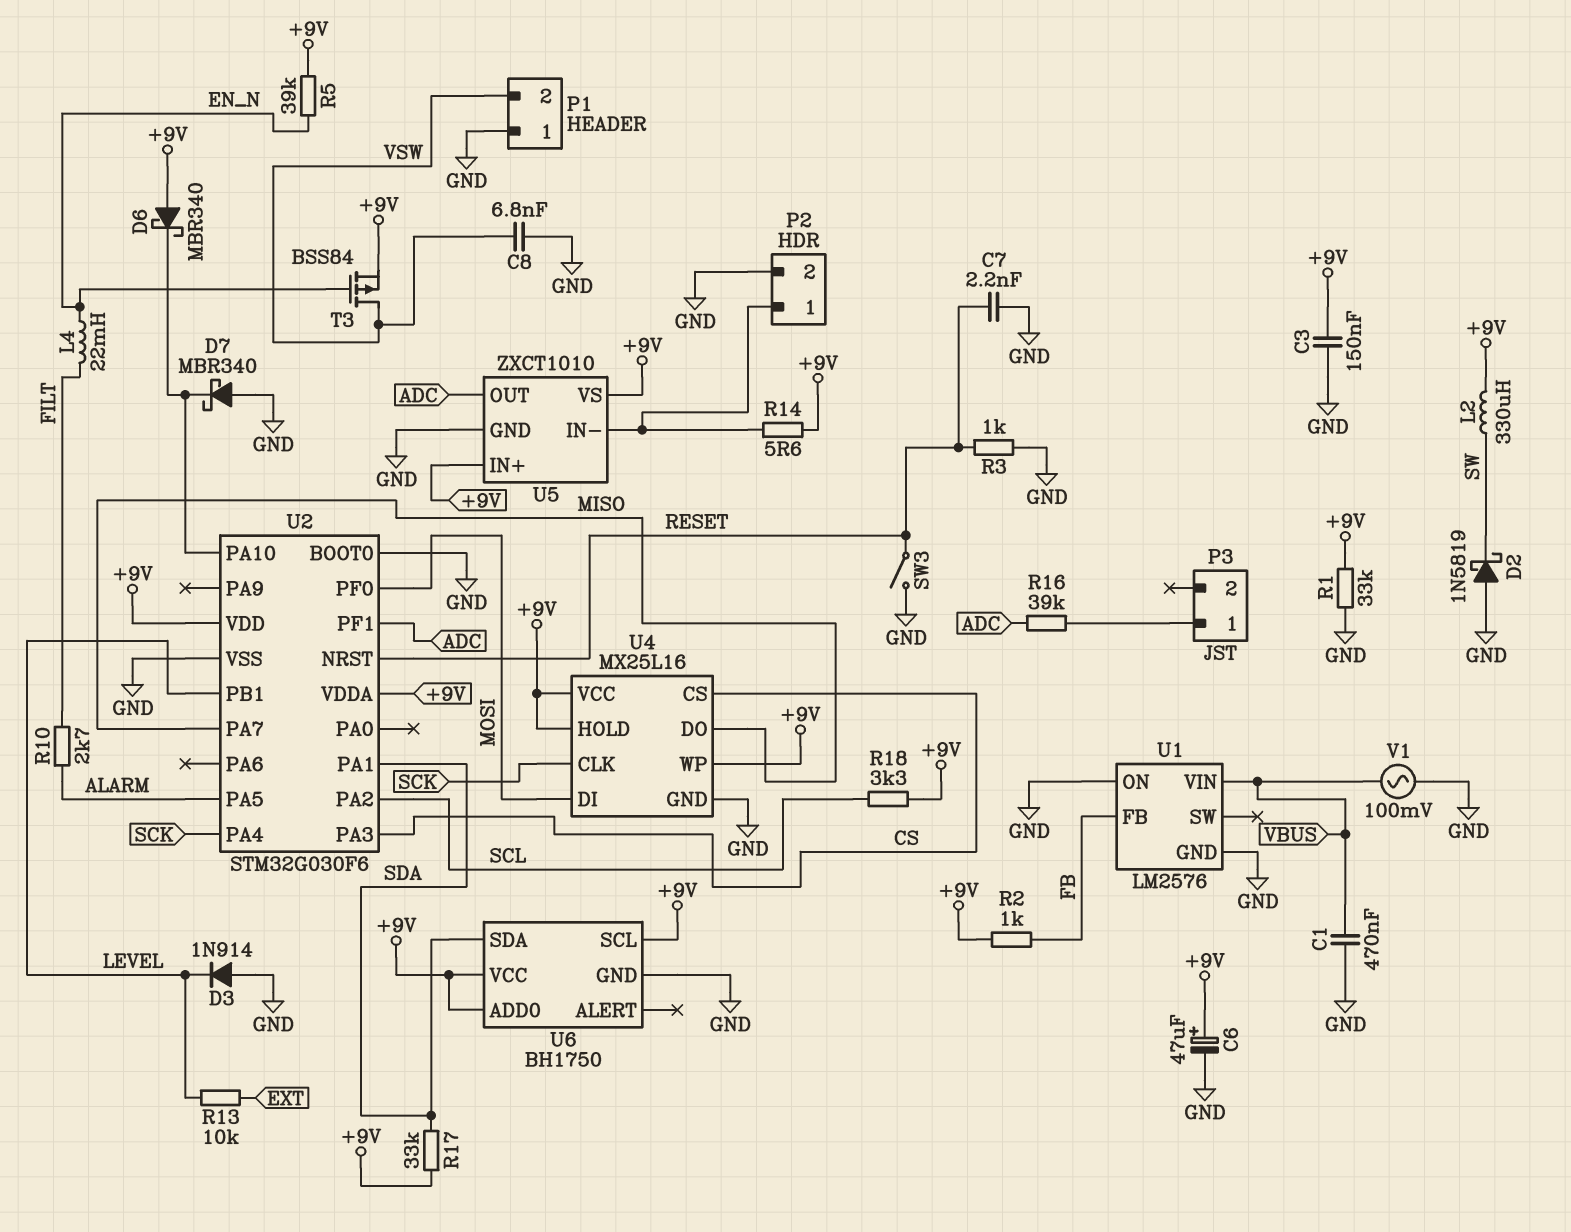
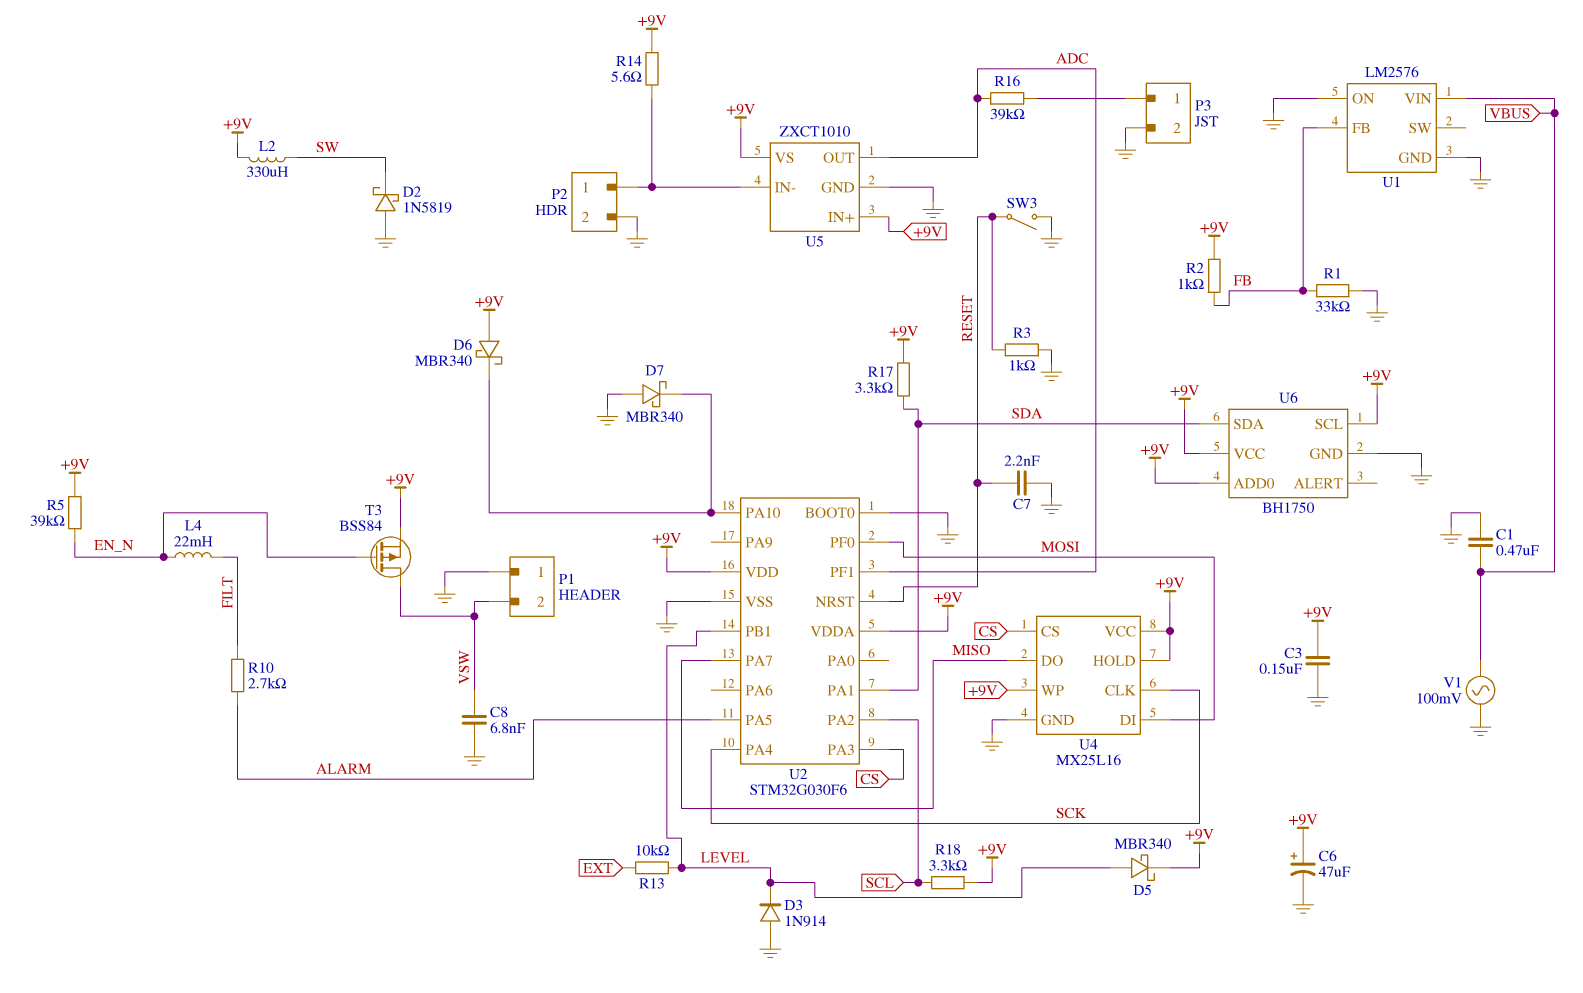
D5: none -> schottky MBR340 (A LEVEL, K +9V)
P3 pin 2: none -> GND
R1: 33k (+9V, GND) -> 33k (FB, GND)
R17: 33k (+9V, SDA) -> 3.3k (+9V, SDA)

